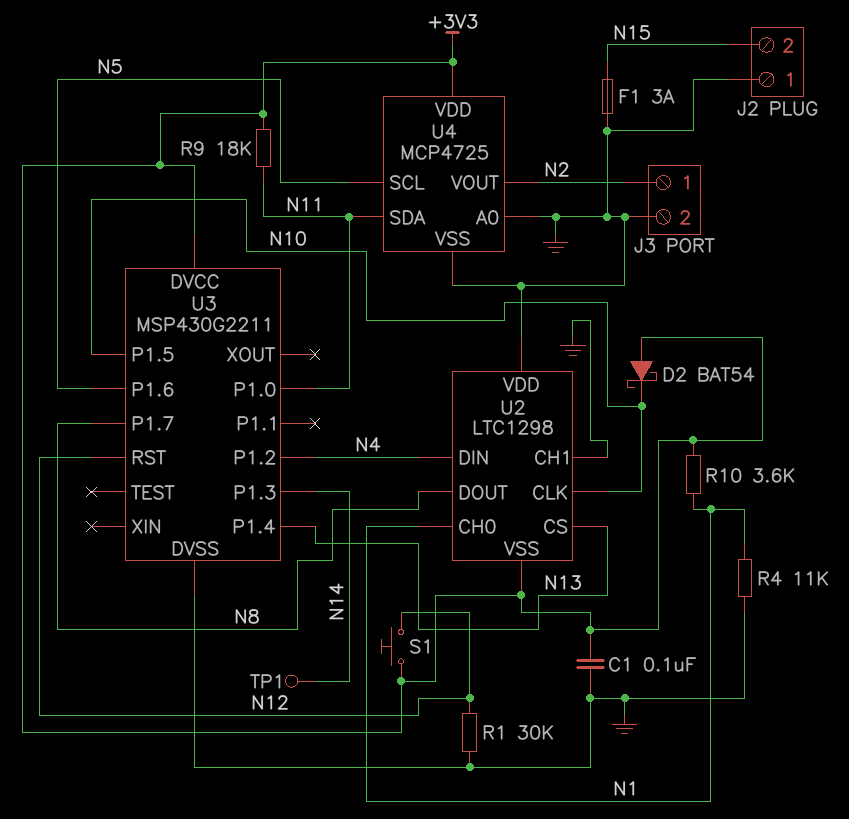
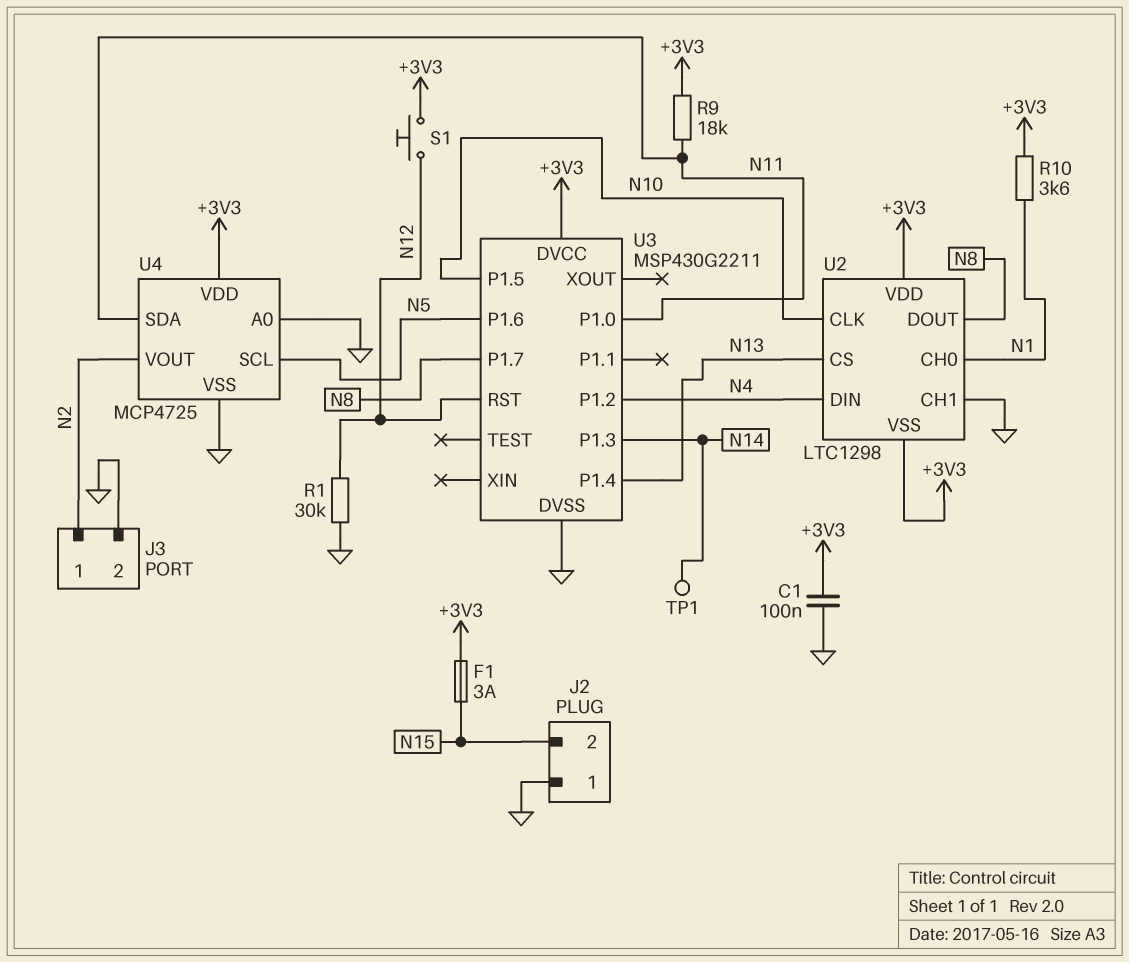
D2: schottky BAT54 (A +3V3, K N10) -> none
F1: 3A (GND, N15) -> 3A (+3V3, N15)
R4: 11k (GND, N1) -> none
U2 pin VDD: GND -> +3V3

